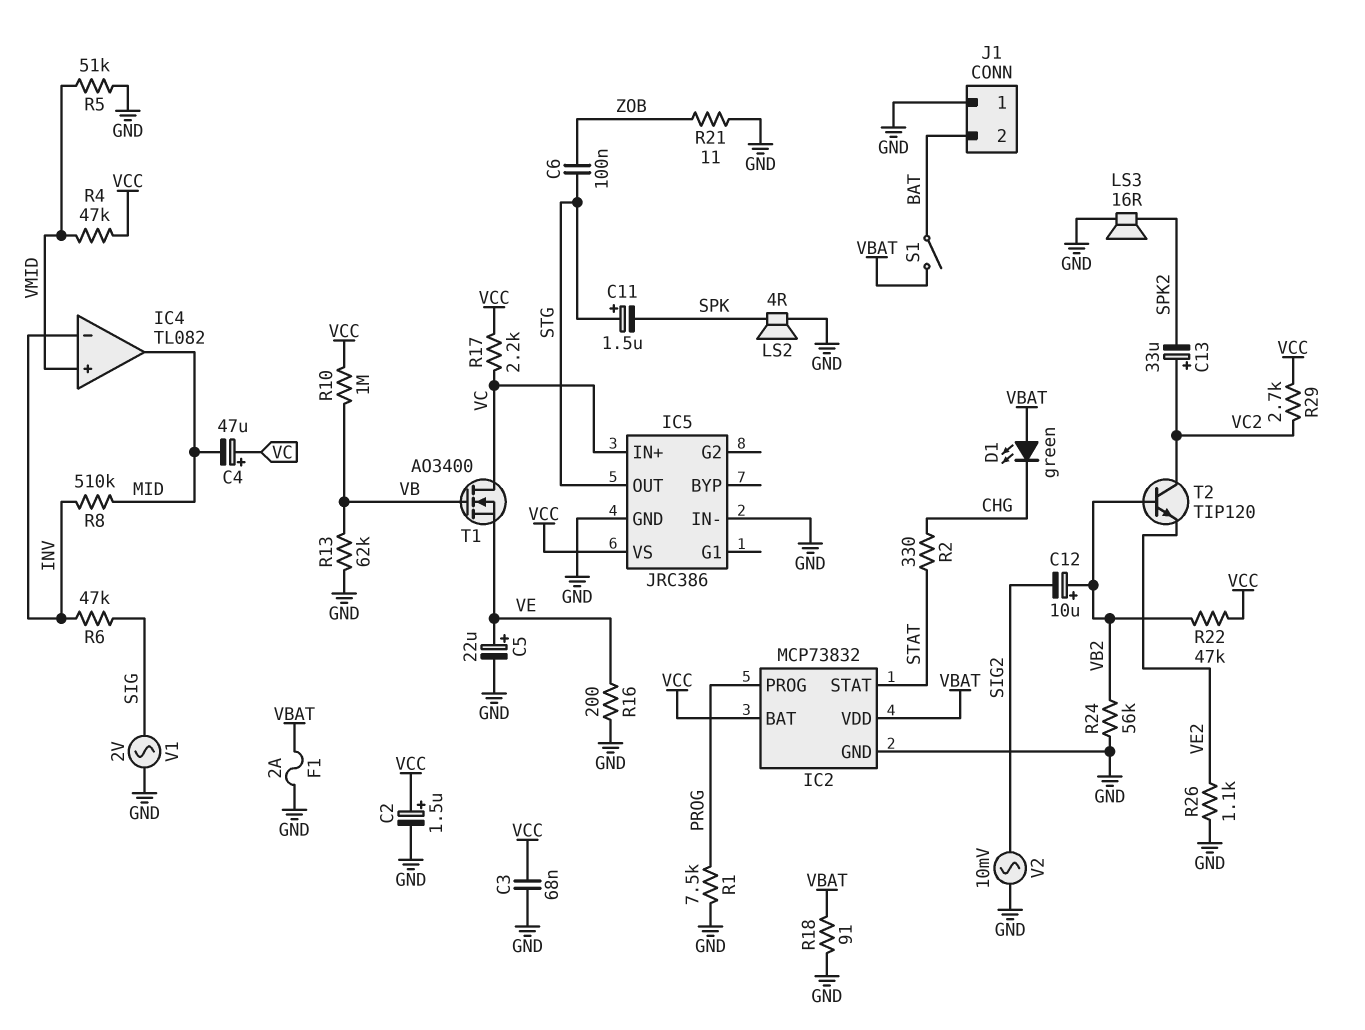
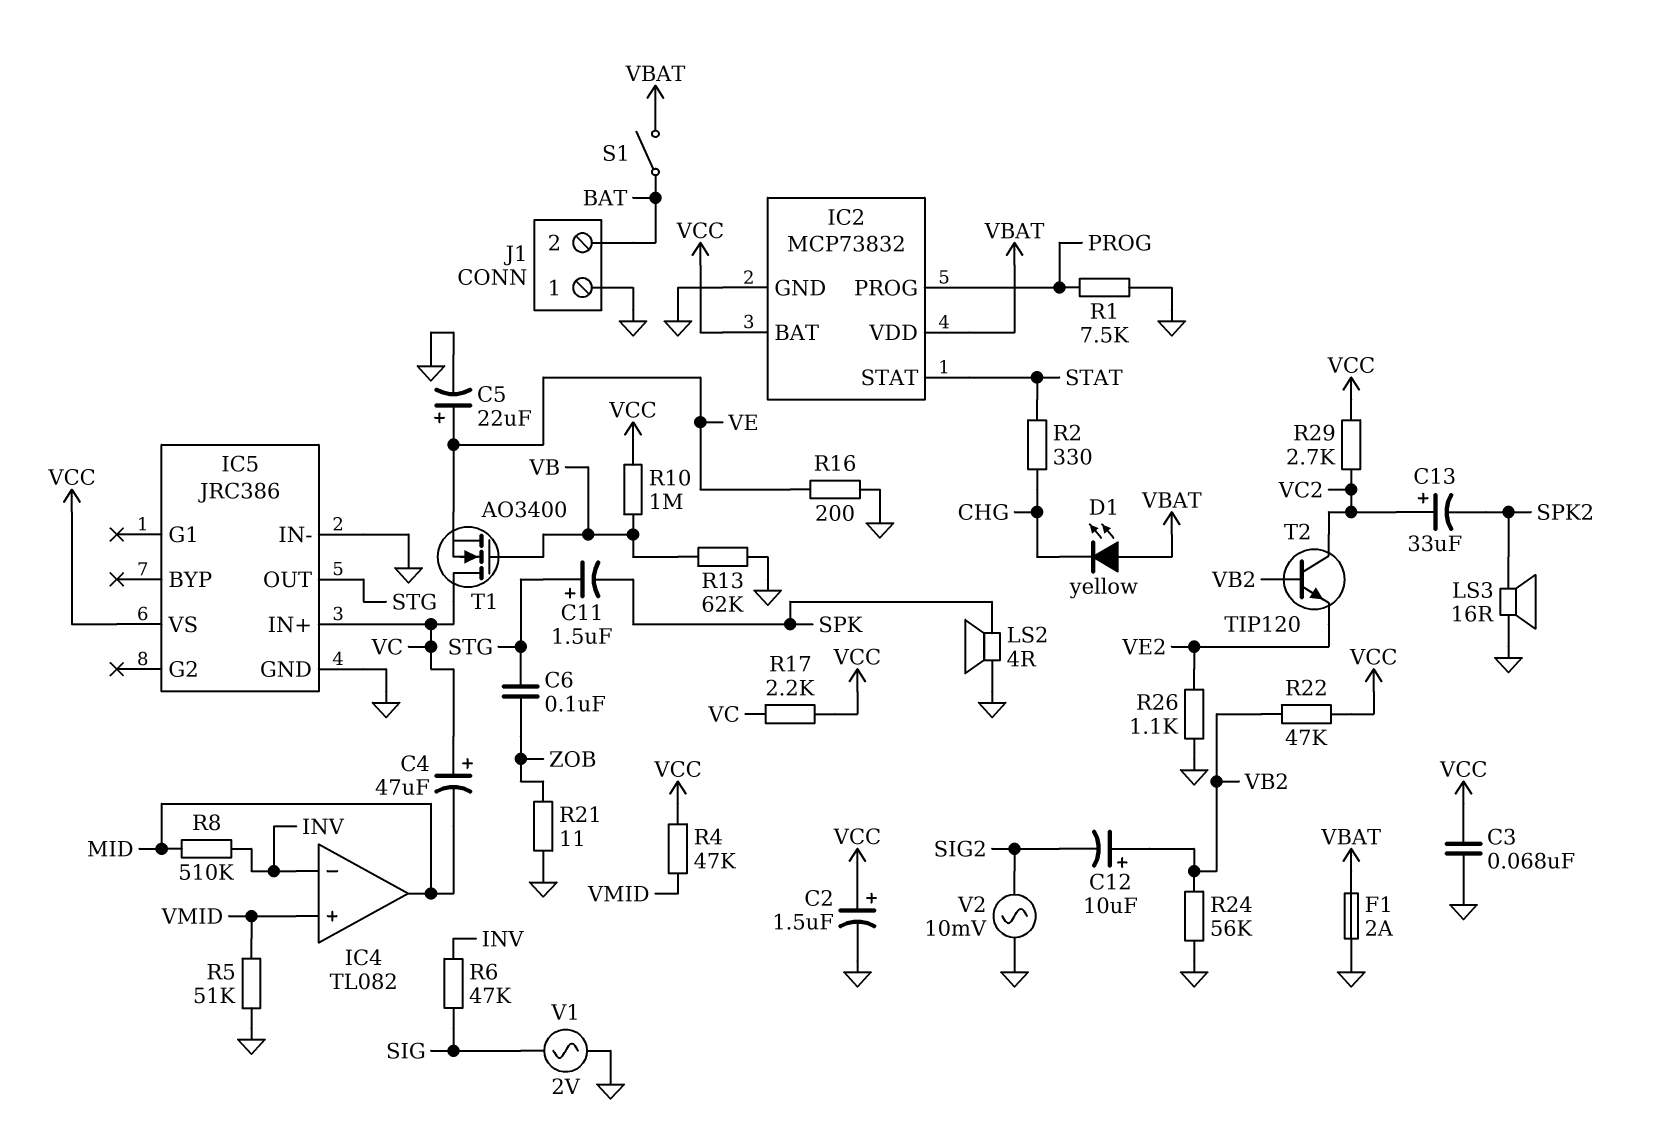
D1: LED green (A VBAT, K CHG) -> LED yellow (A VBAT, K CHG)
R18: 91 (GND, VBAT) -> none

